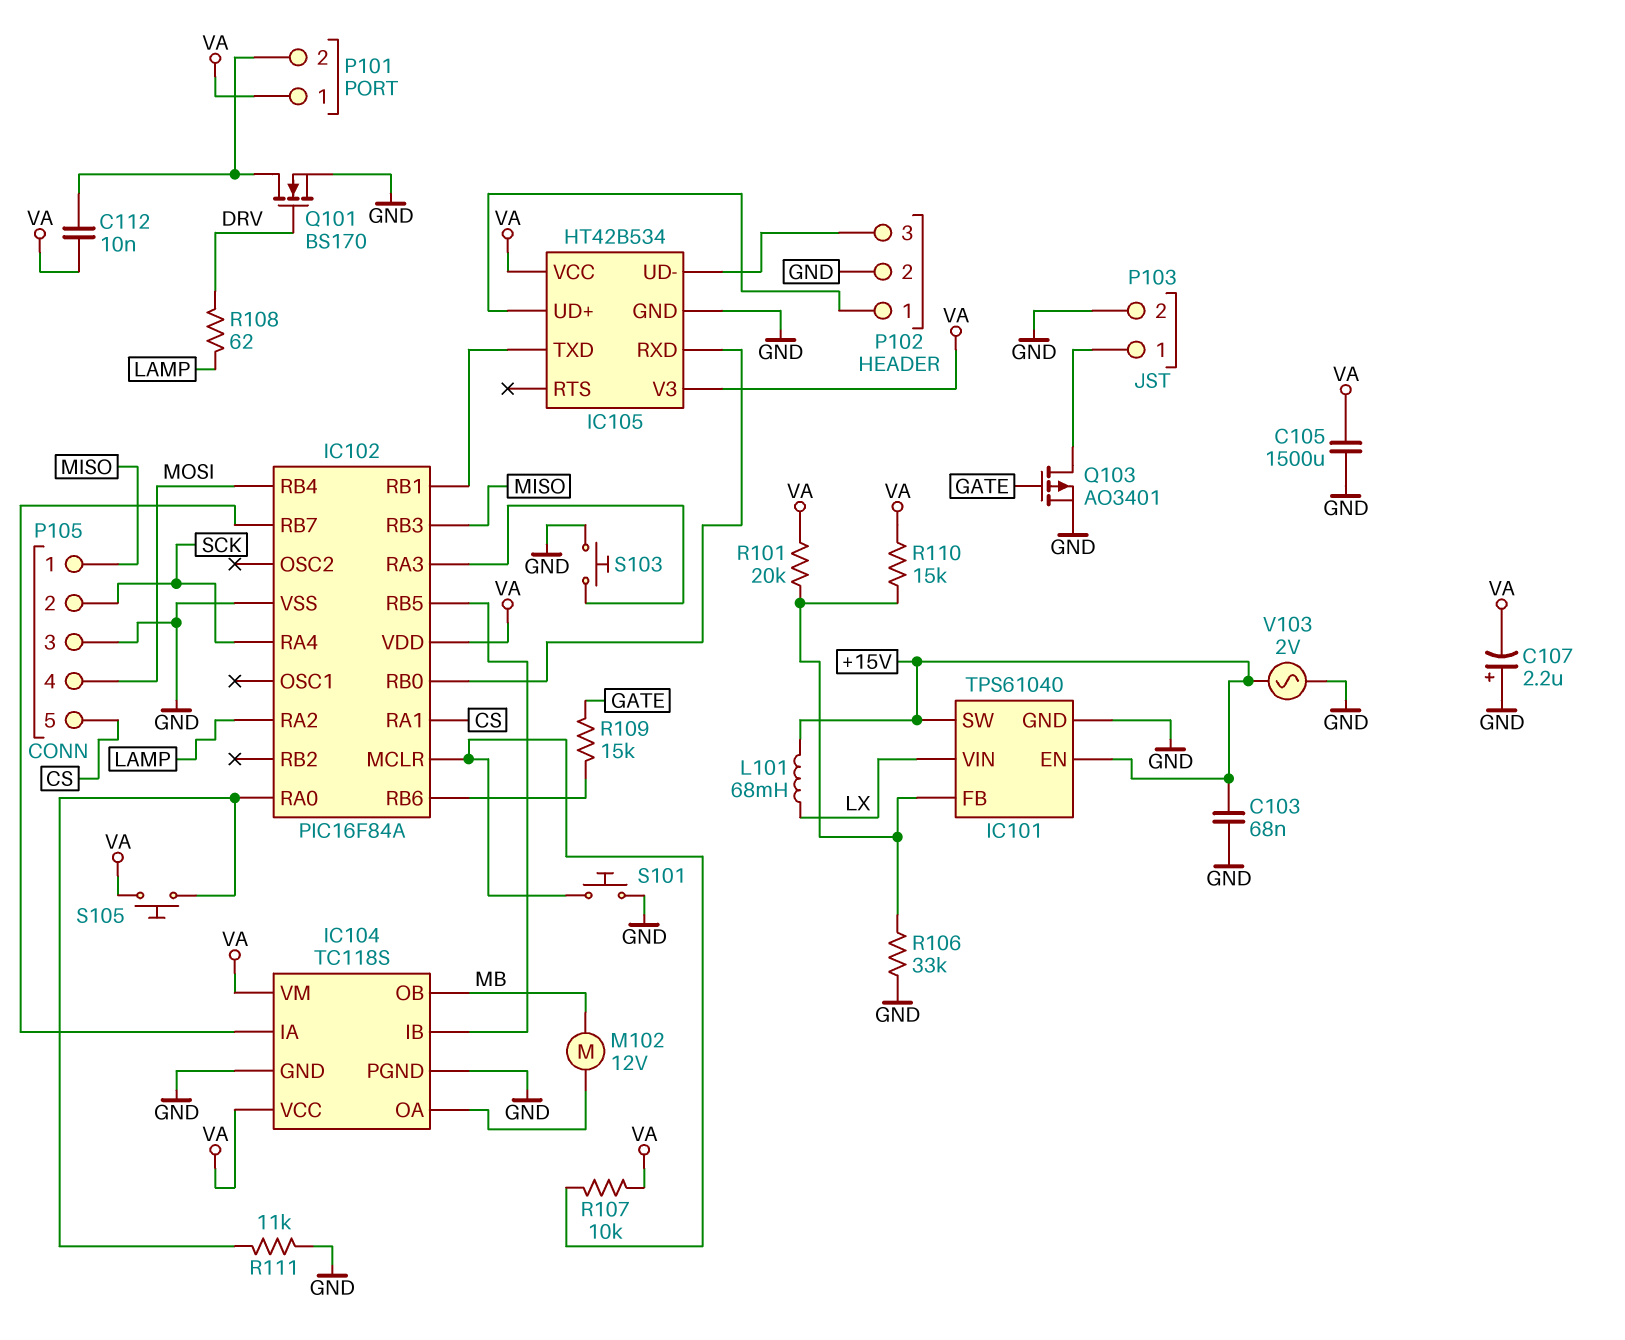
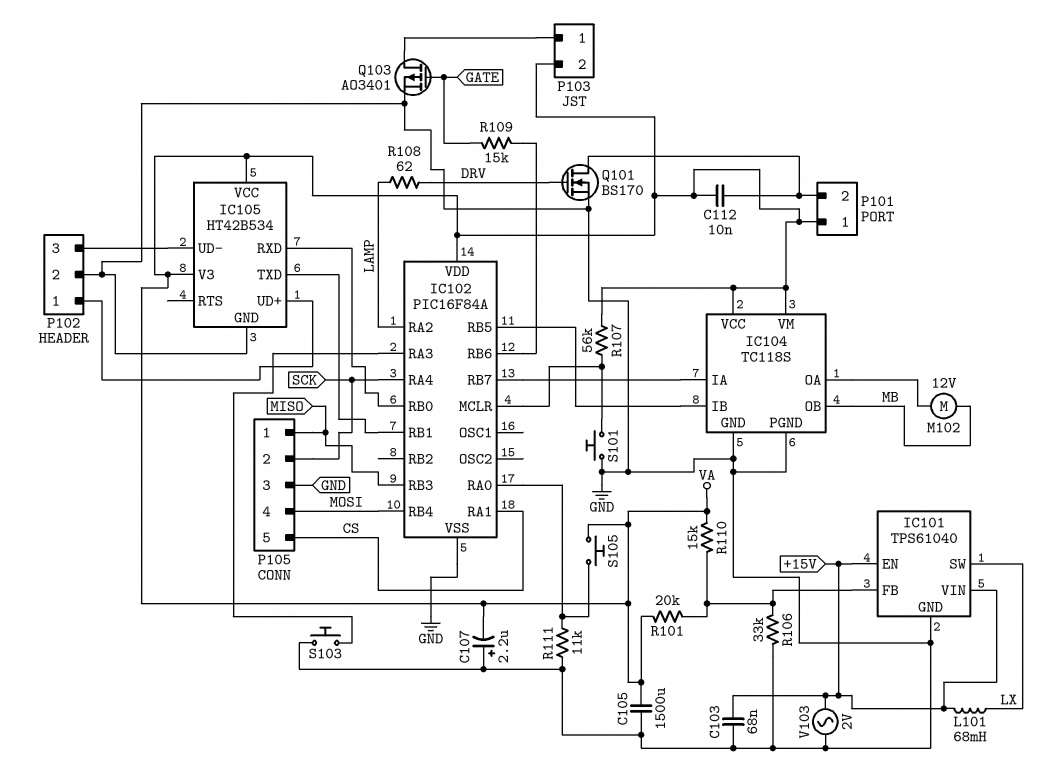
IC101 pin SW: +15V -> LX
IC101 pin VIN: LX -> +15V
P103 pin 2: GND -> VA
R107: 10k (IC102/MCLR, VA) -> 56k (IC102/MCLR, VA)

